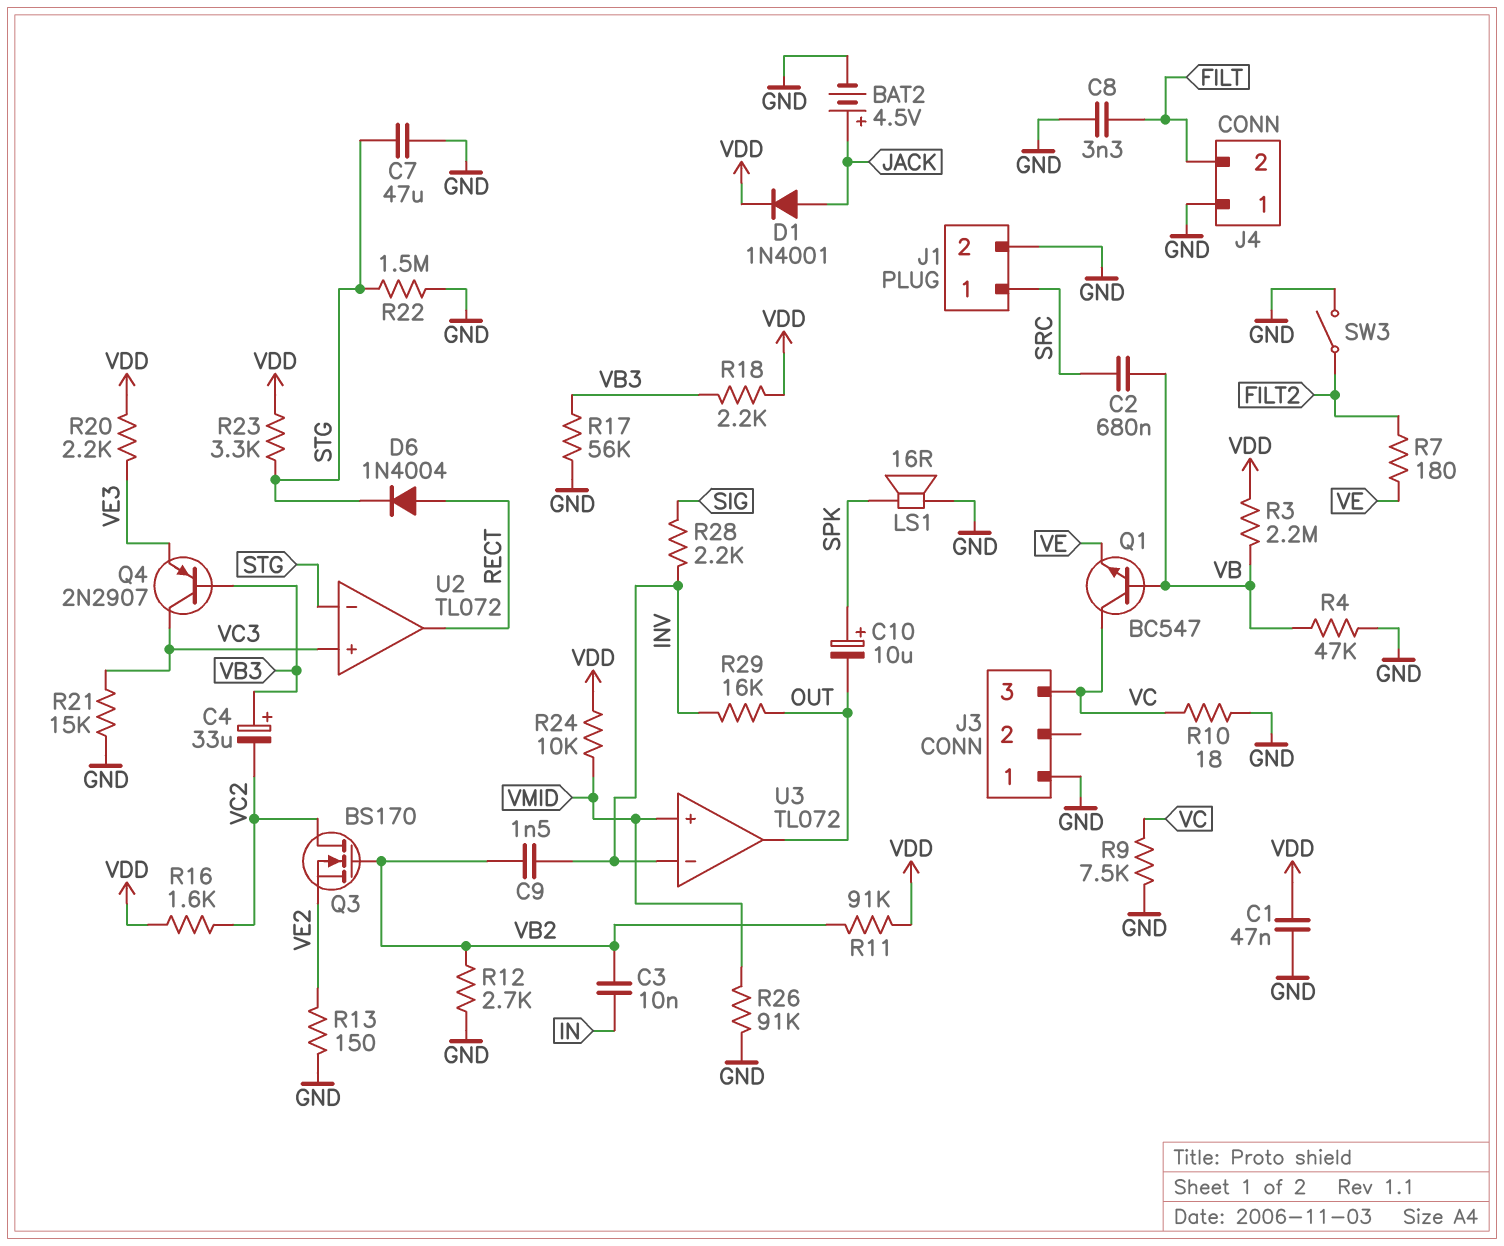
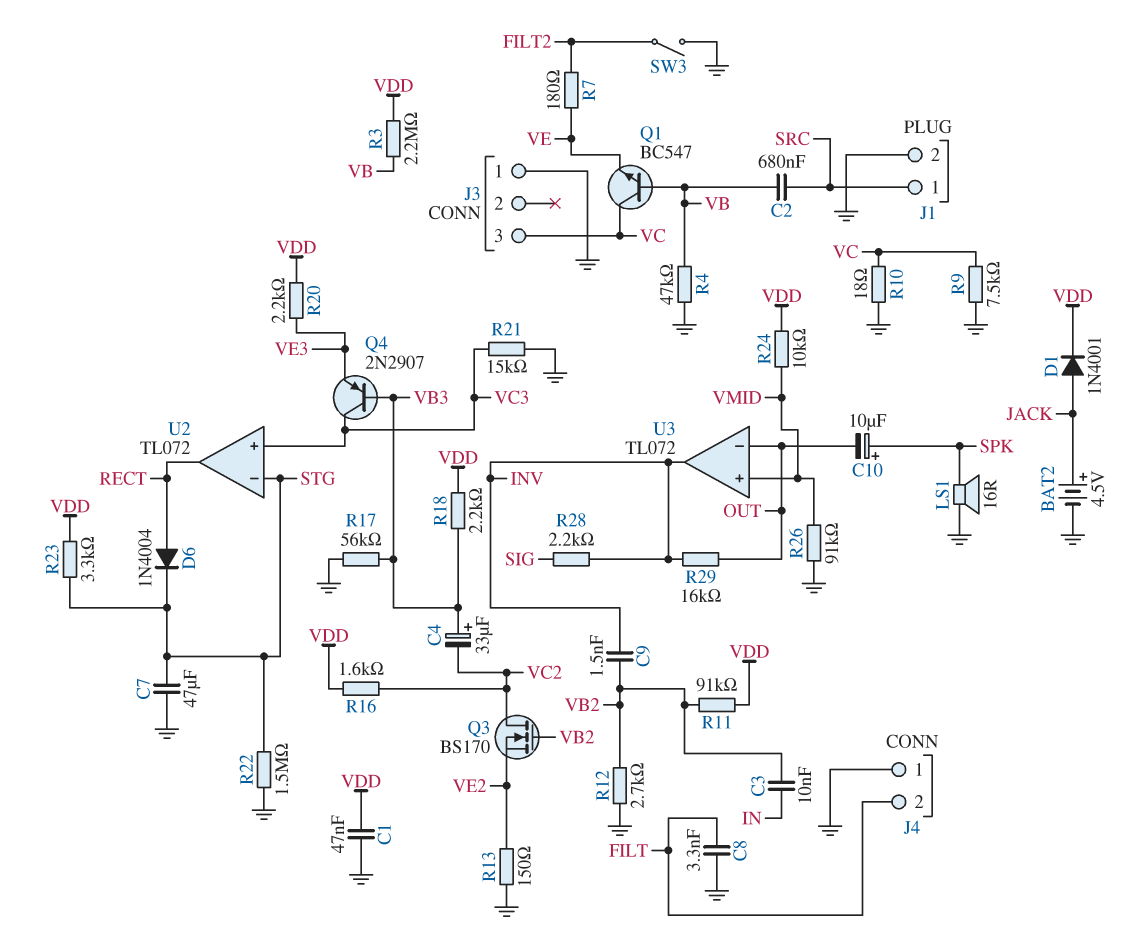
U3 pin in-: INV -> OUT
U3 pin out: OUT -> INV

